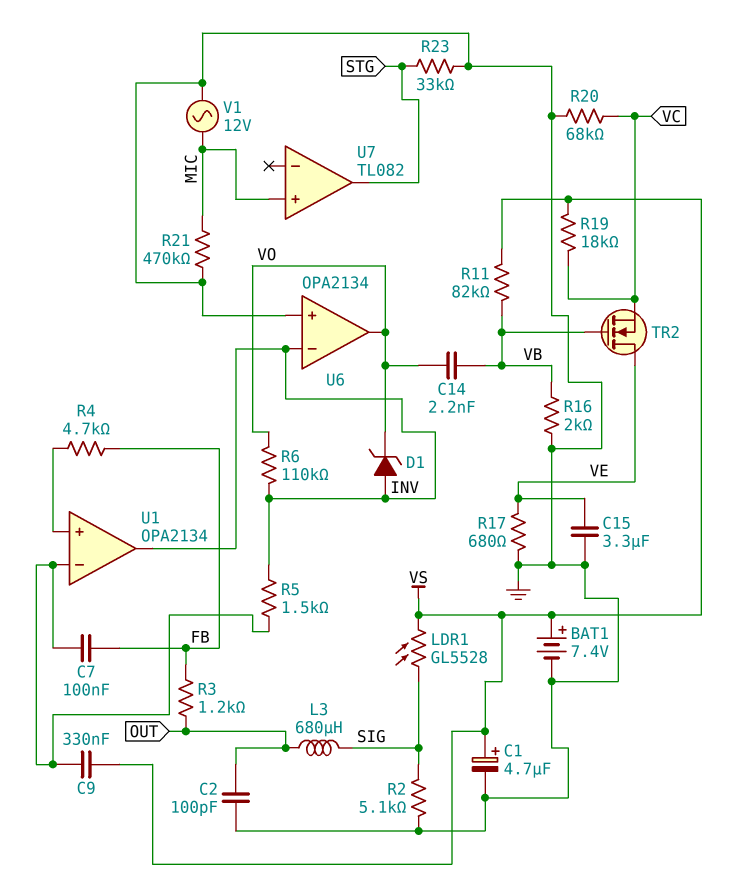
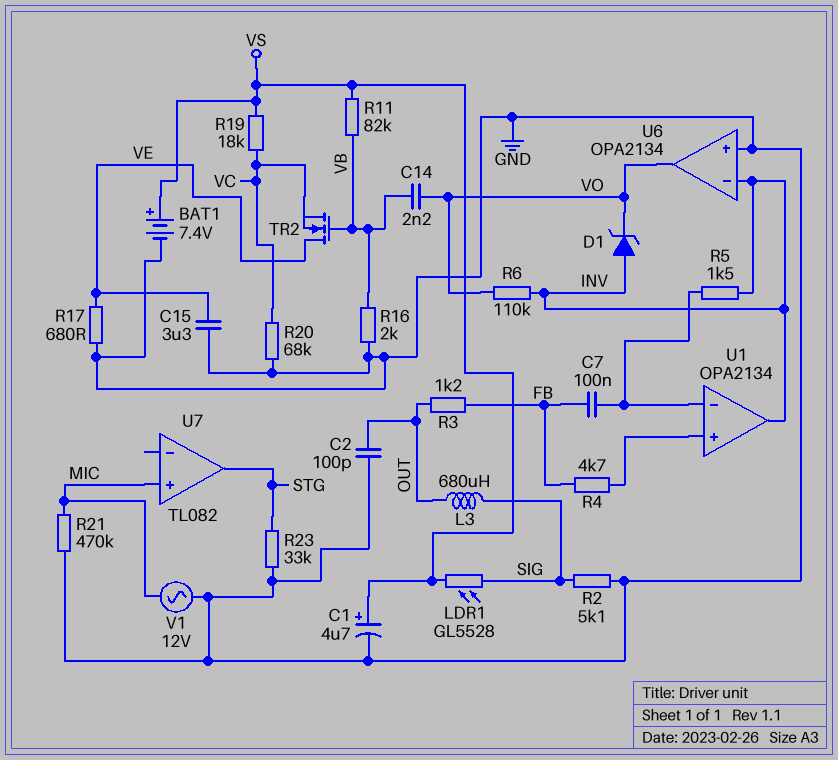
C9: 330nF (U1/in-, VS) -> none

